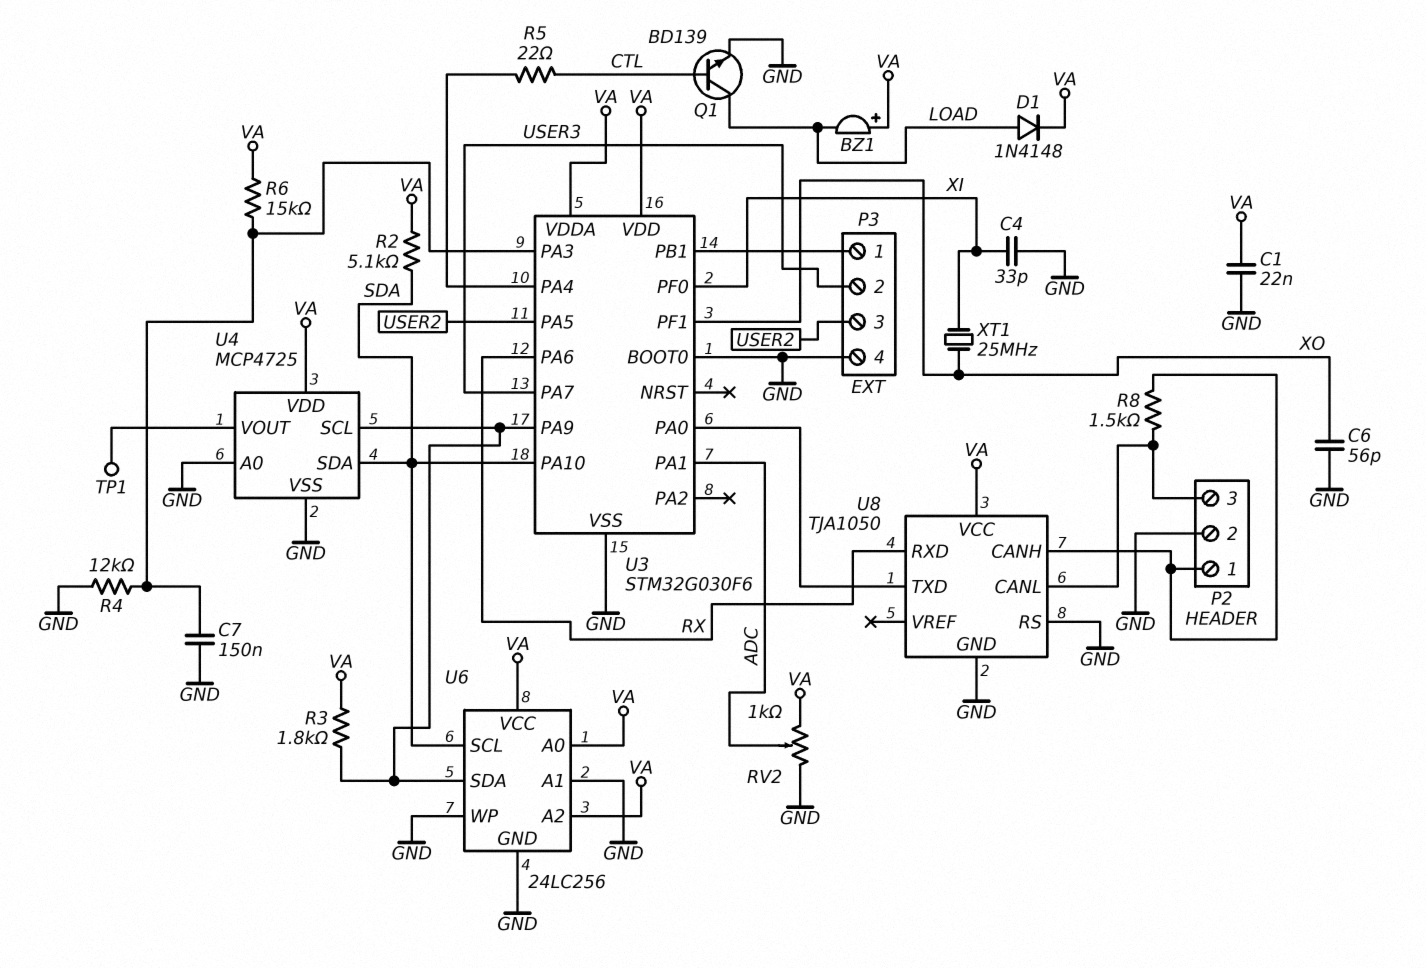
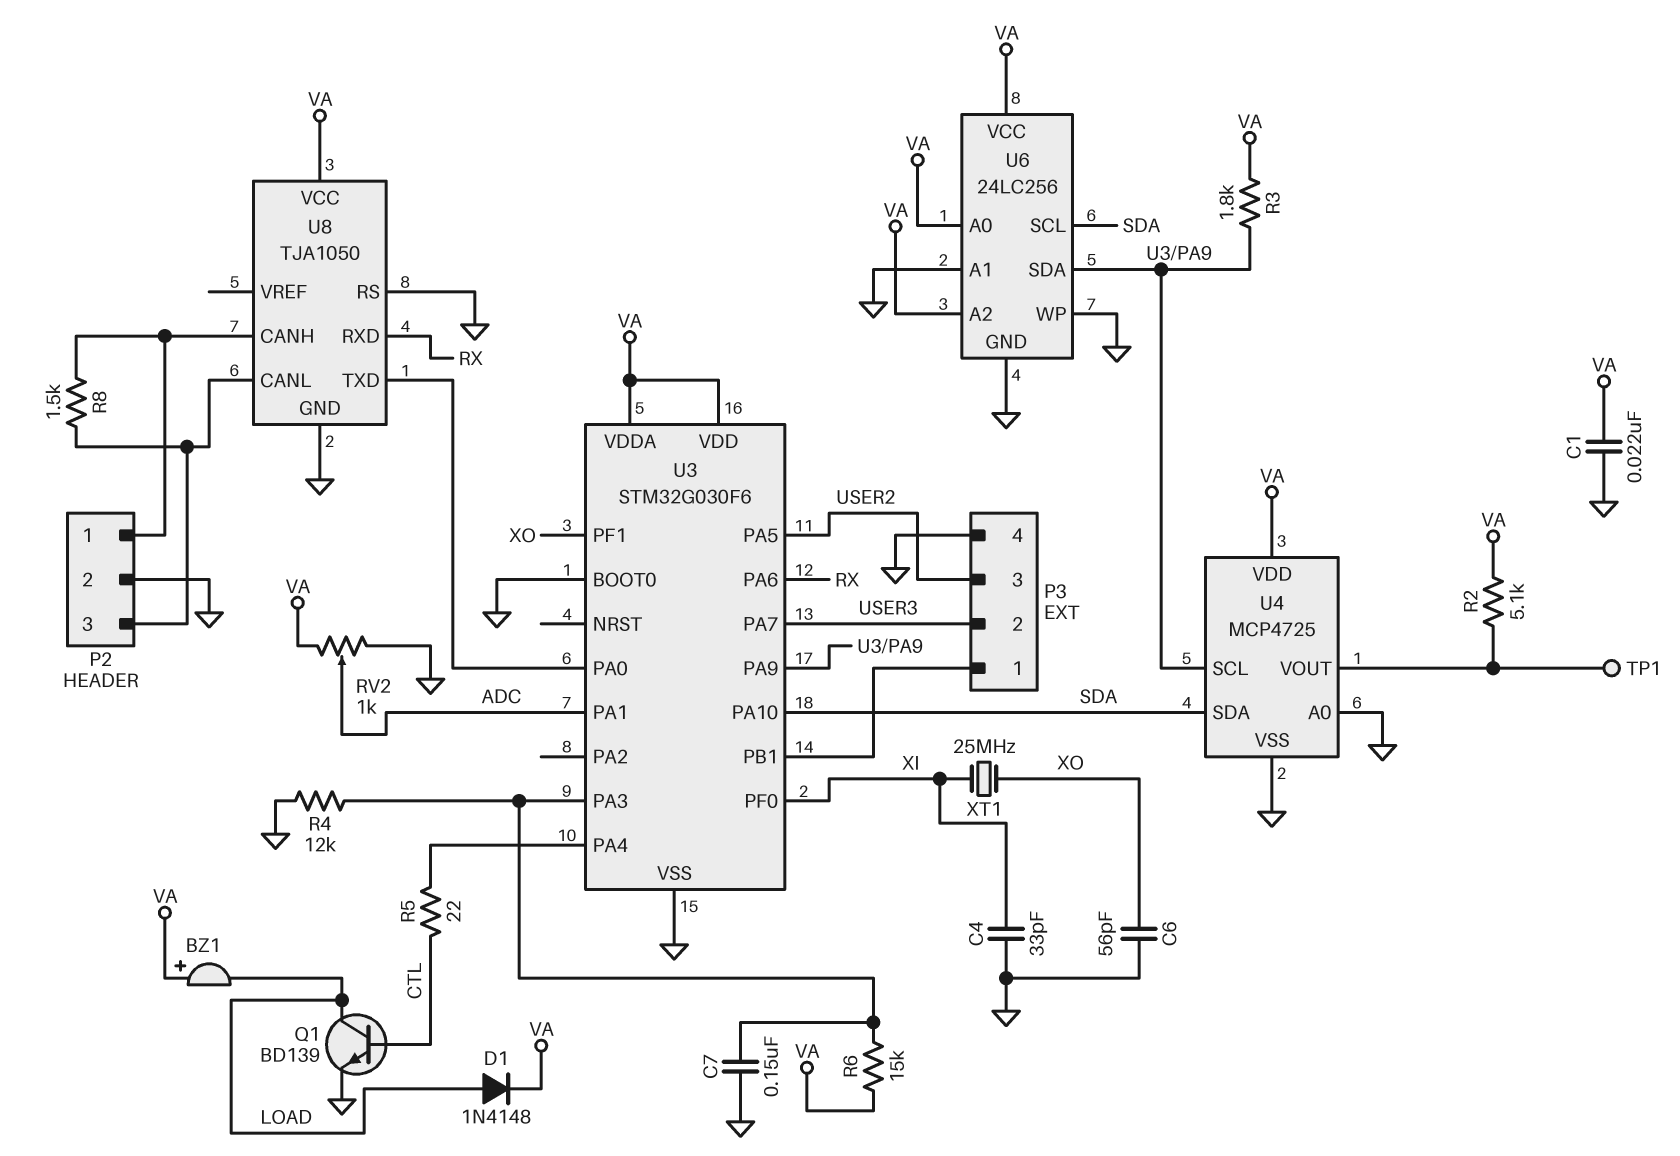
R2: 5.1k (SDA, VA) -> 5.1k (U4/VOUT, VA)

